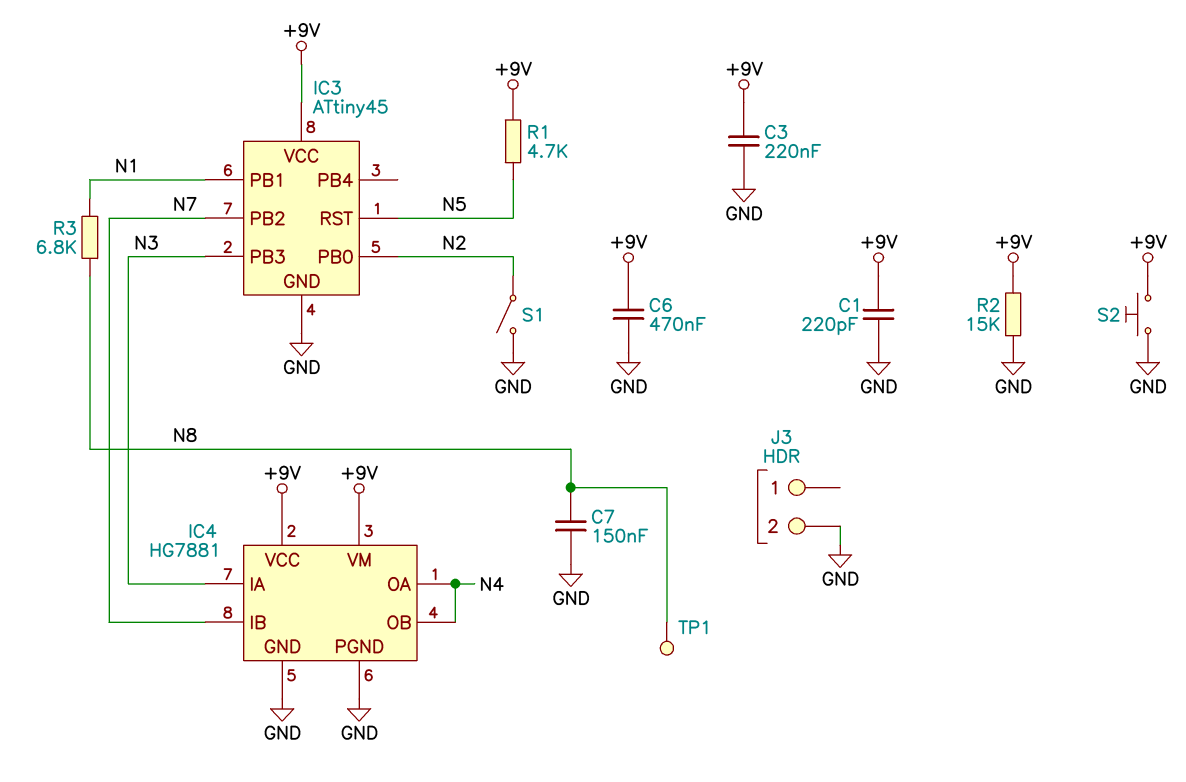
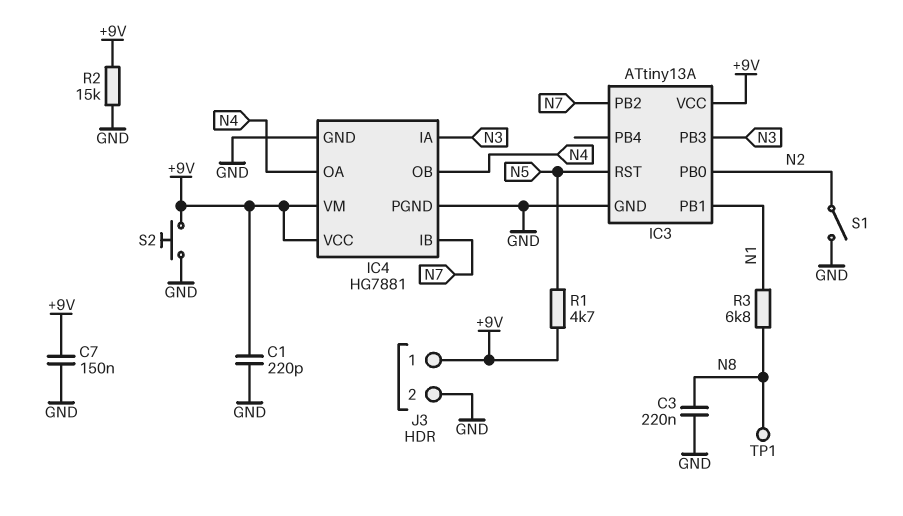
C3: 220nF (+9V, GND) -> 220nF (GND, N8)
C6: 470nF (+9V, GND) -> none
C7: 150nF (GND, N8) -> 150nF (+9V, GND)
IC3: ATtiny45 -> ATtiny13A
J3 pin 1: none -> +9V

